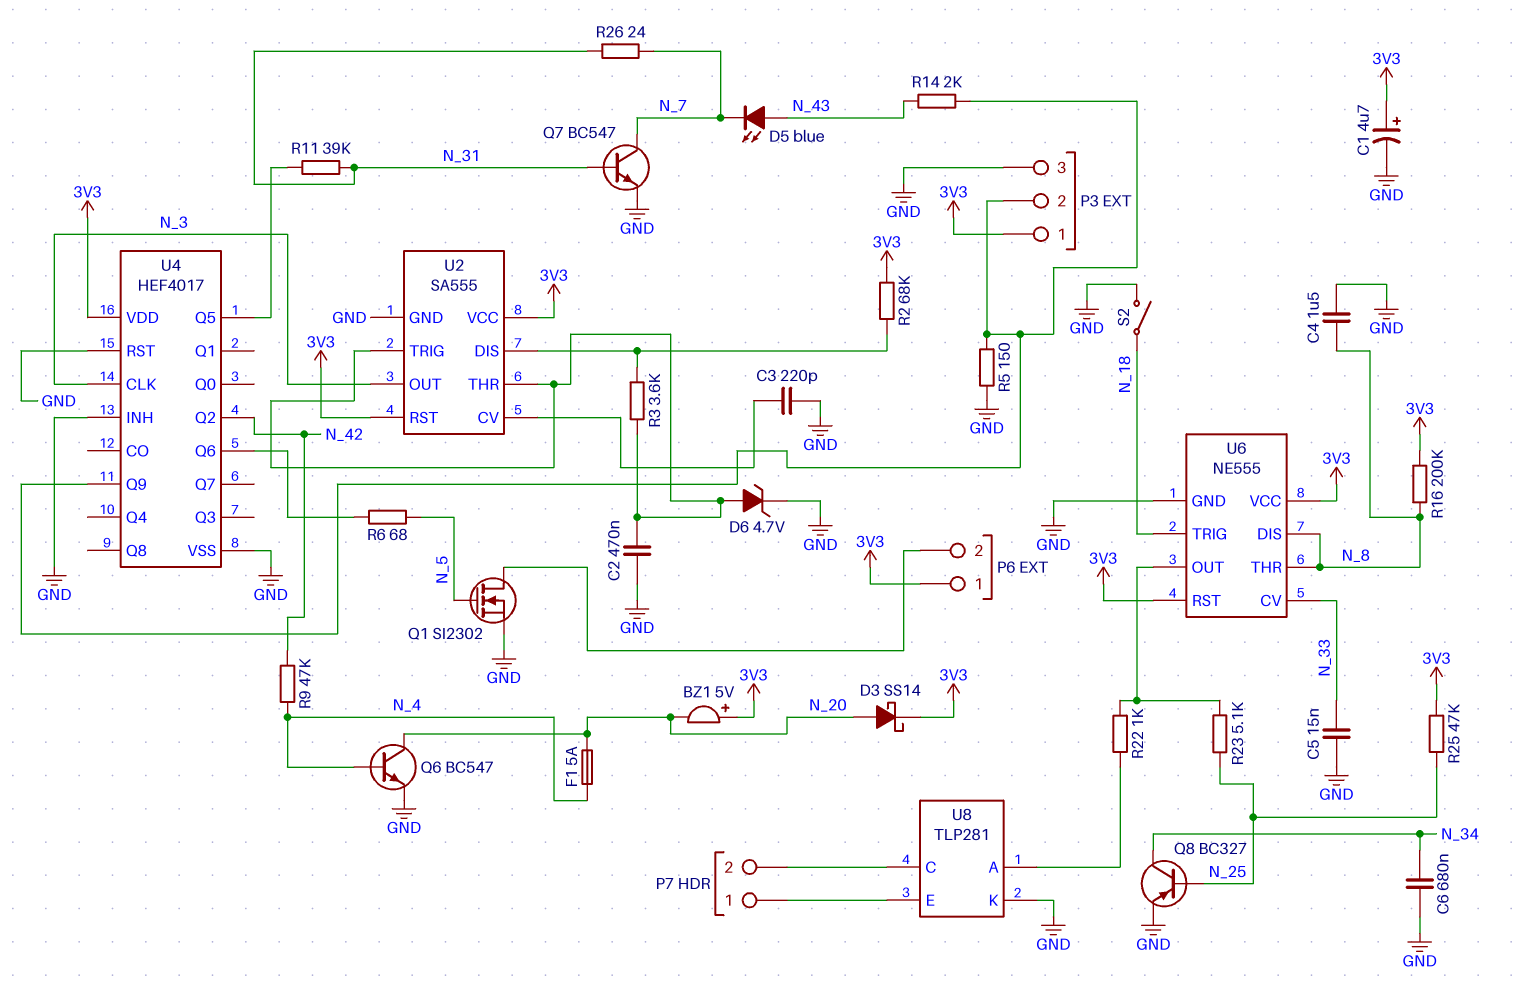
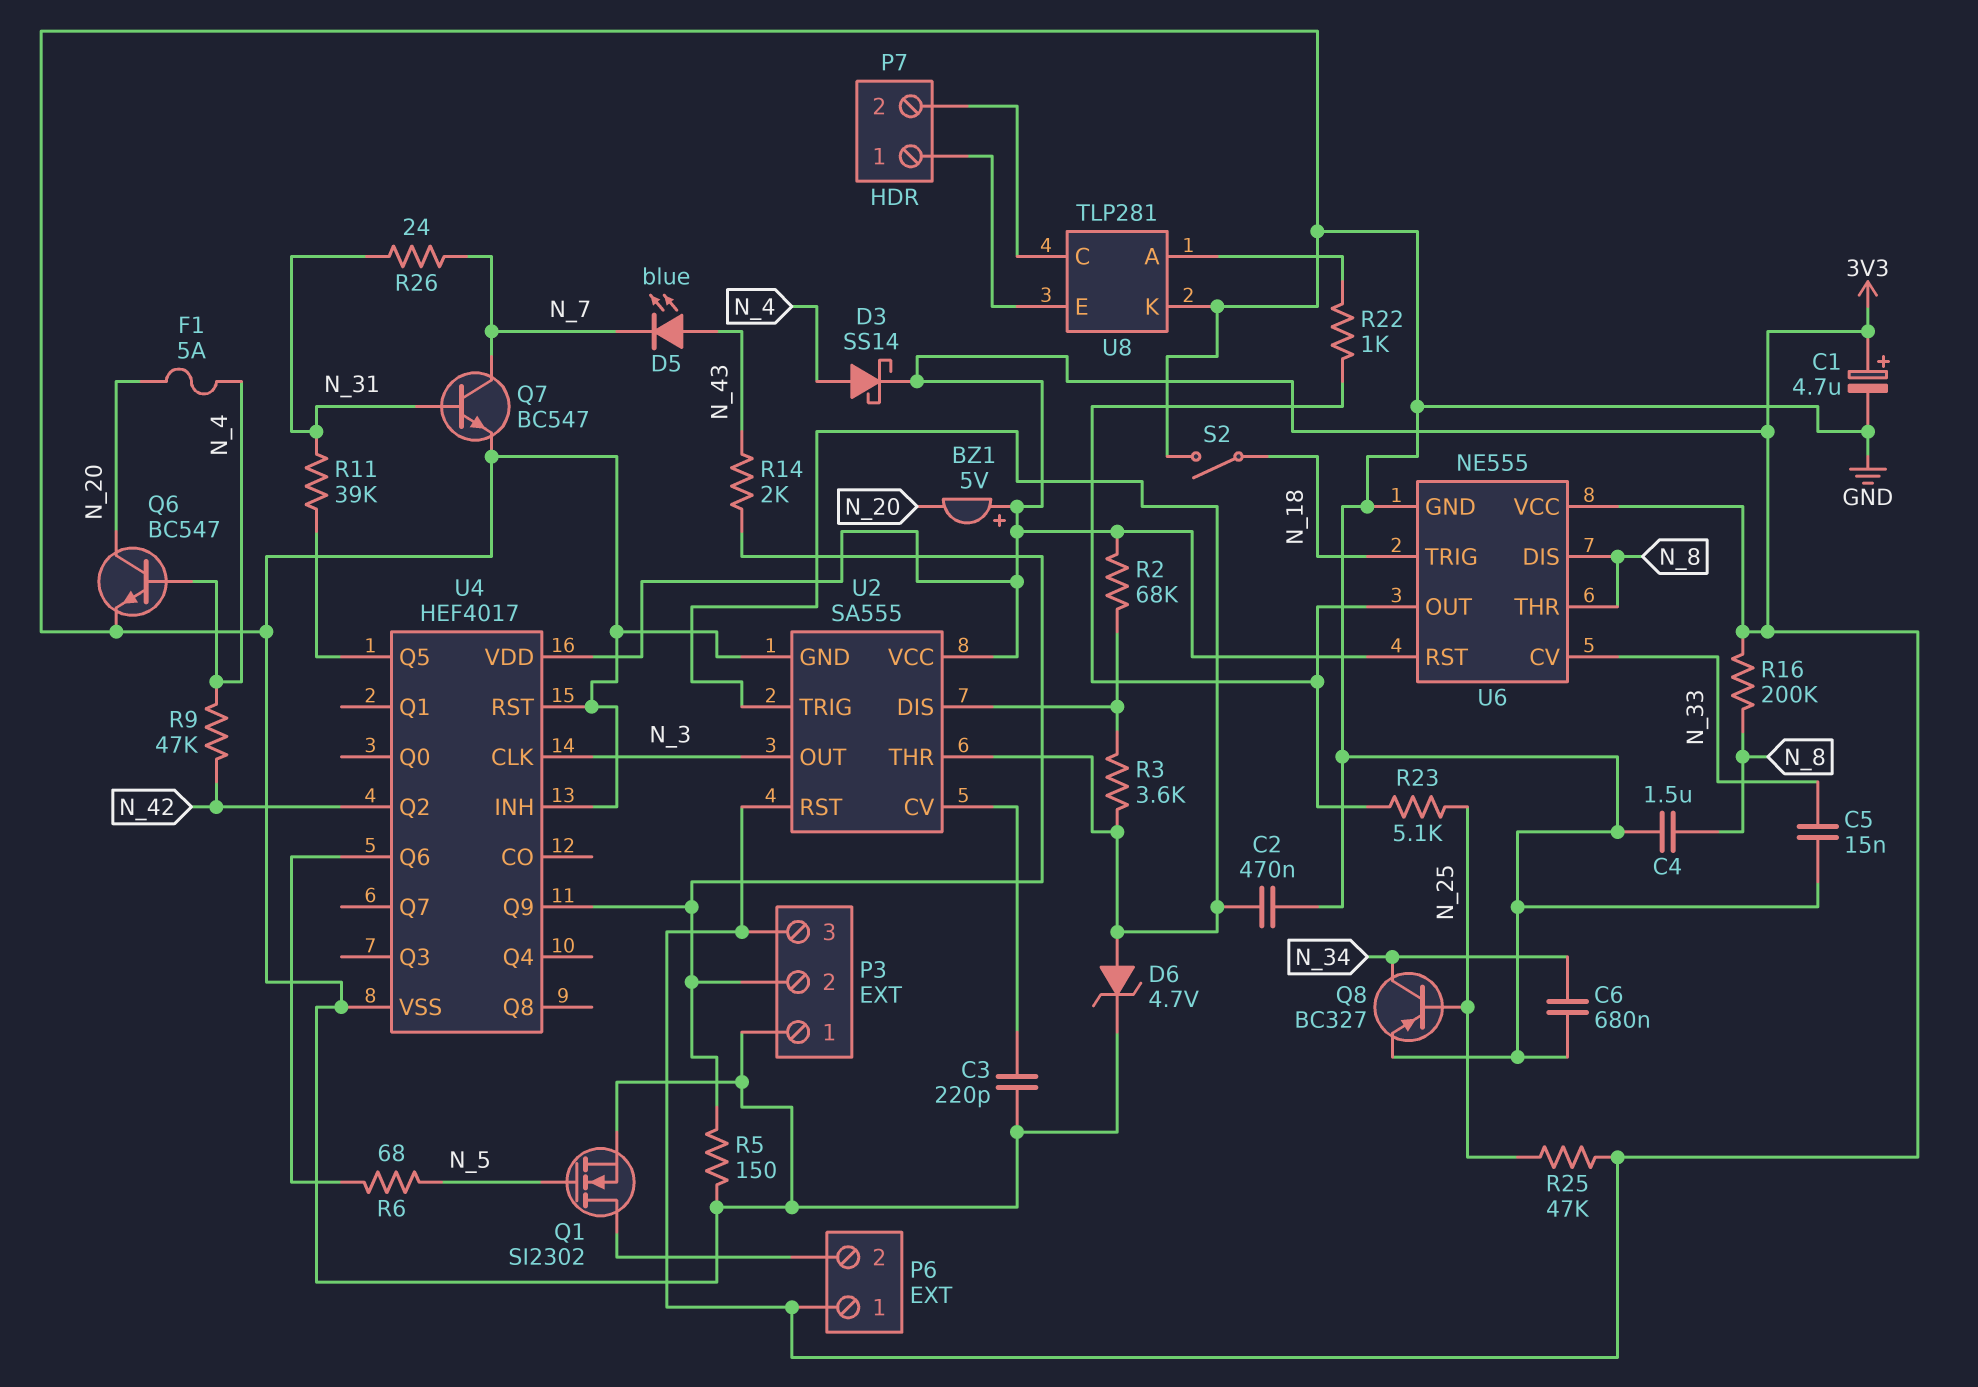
D3: schottky SS14 (A N_20, K 3V3) -> schottky SS14 (A N_4, K 3V3)
P3 pin 1: 3V3 -> GND
P3 pin 3: GND -> 3V3

